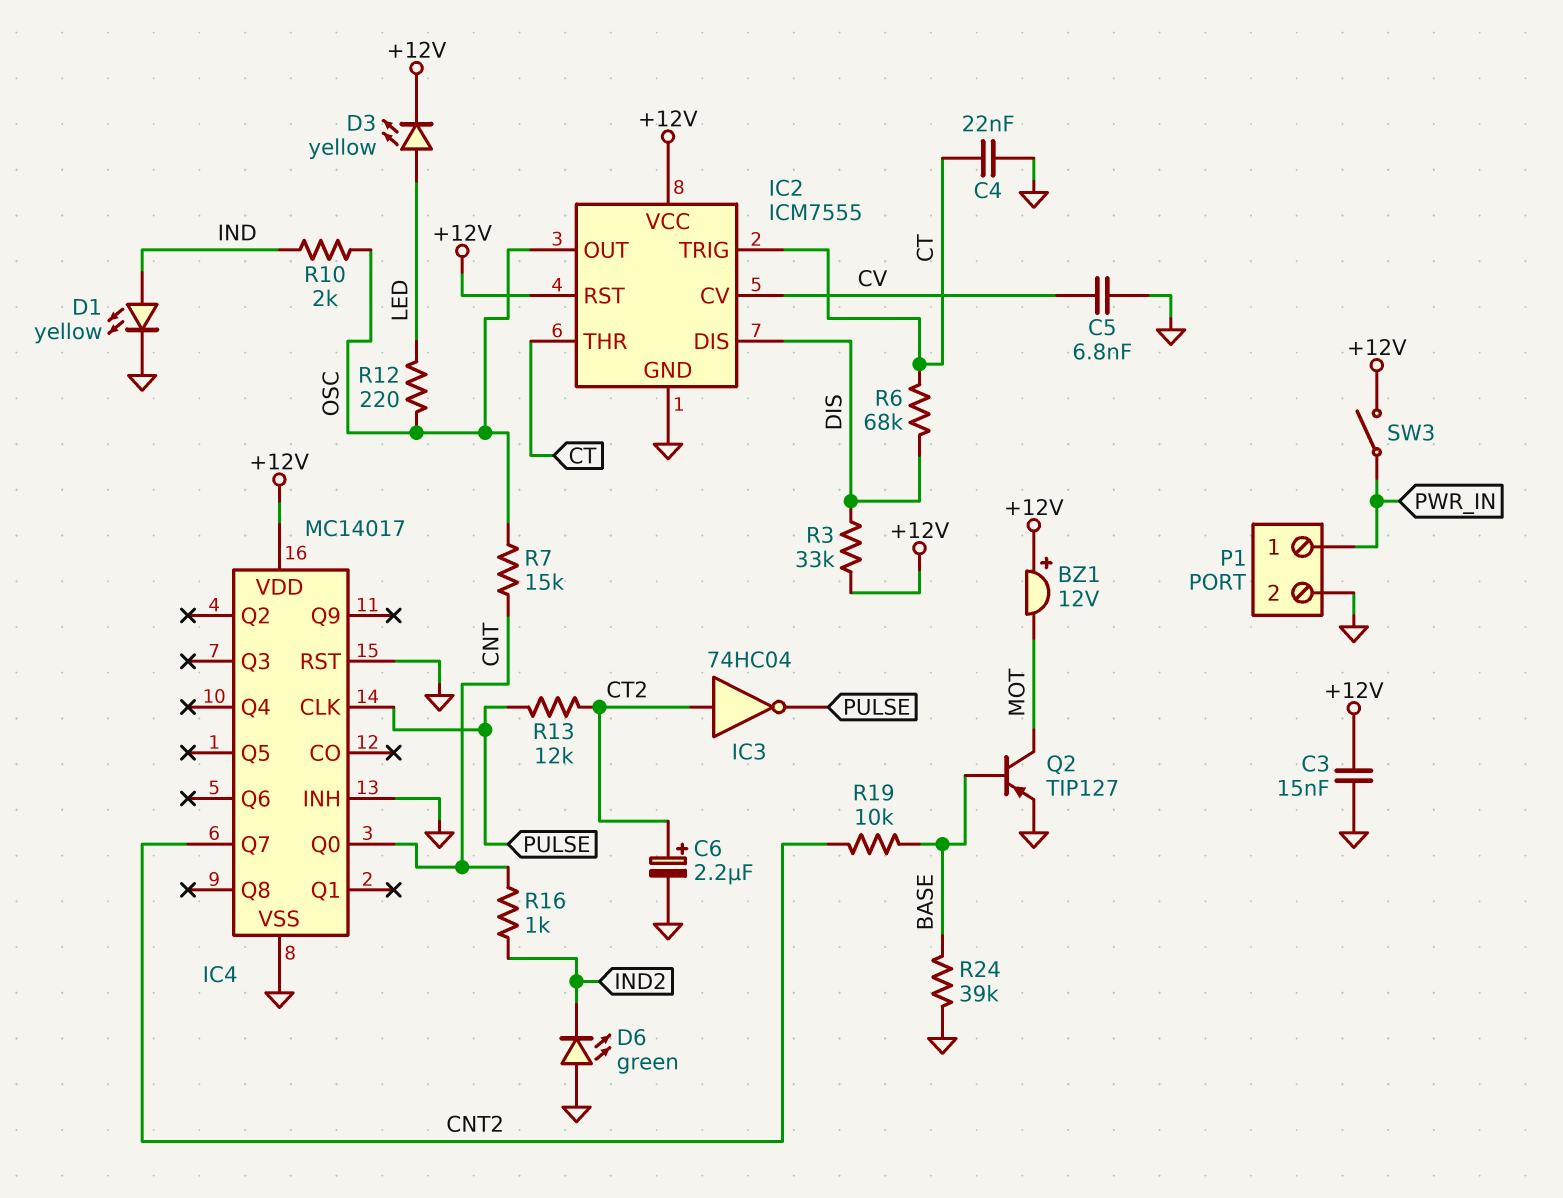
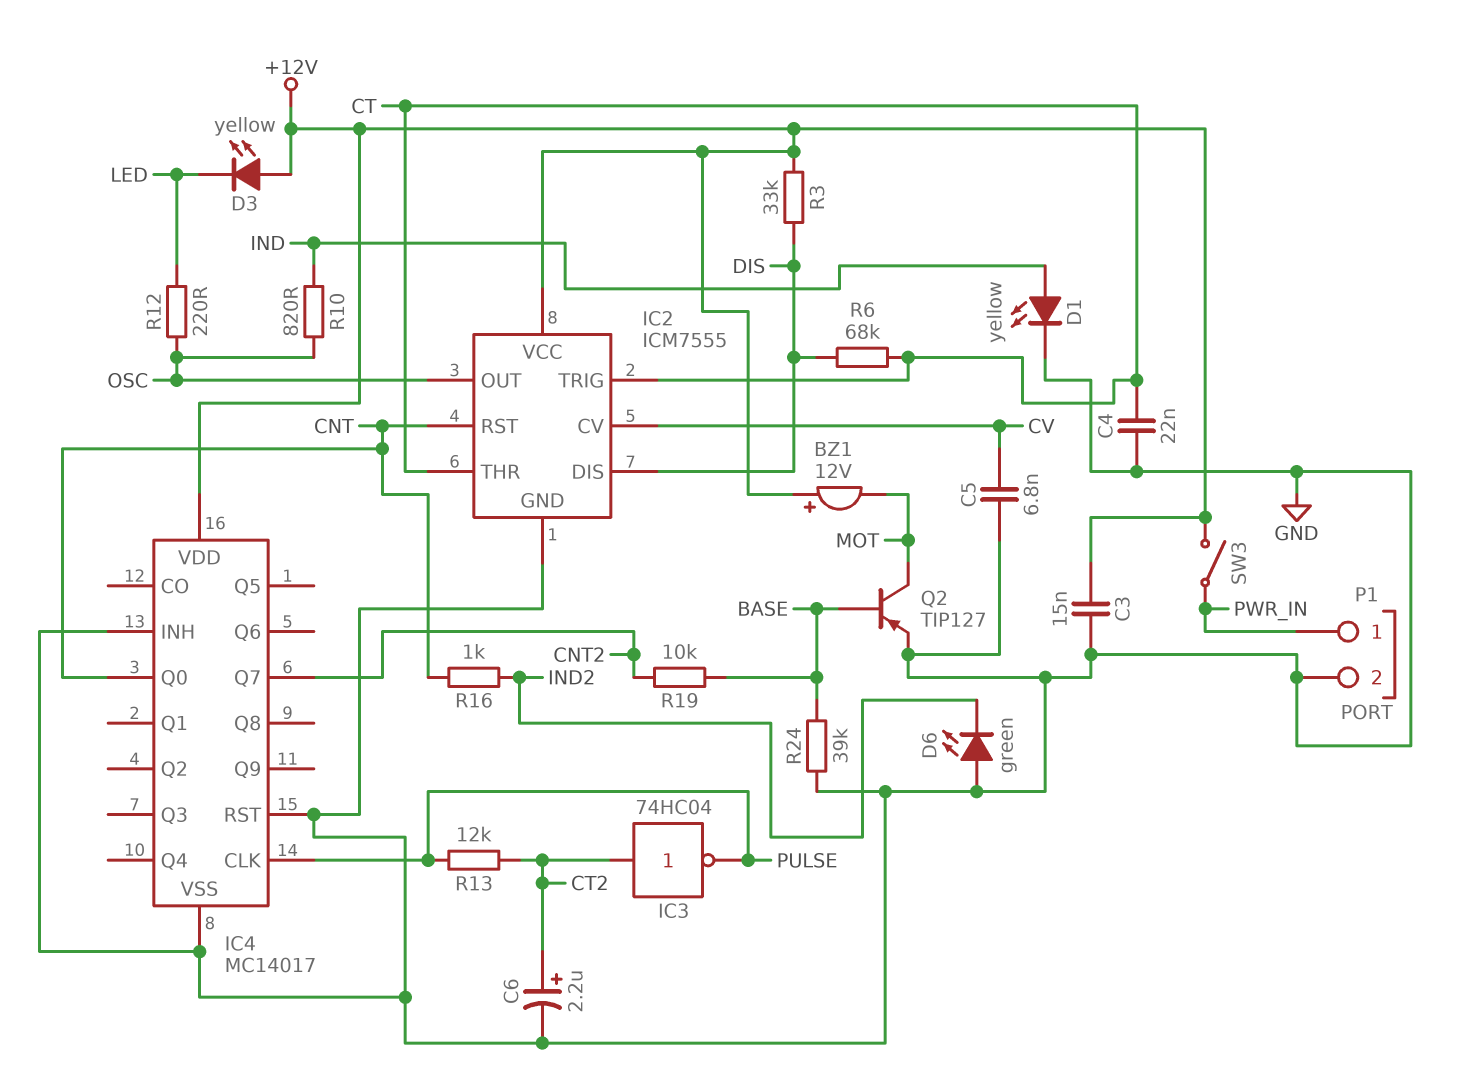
D3: LED yellow (A LED, K +12V) -> LED yellow (A +12V, K LED)
IC2 pin RST: +12V -> CNT
R7: 15k (CNT, OSC) -> none
R10: 2k (IND, OSC) -> 820 (IND, OSC)

